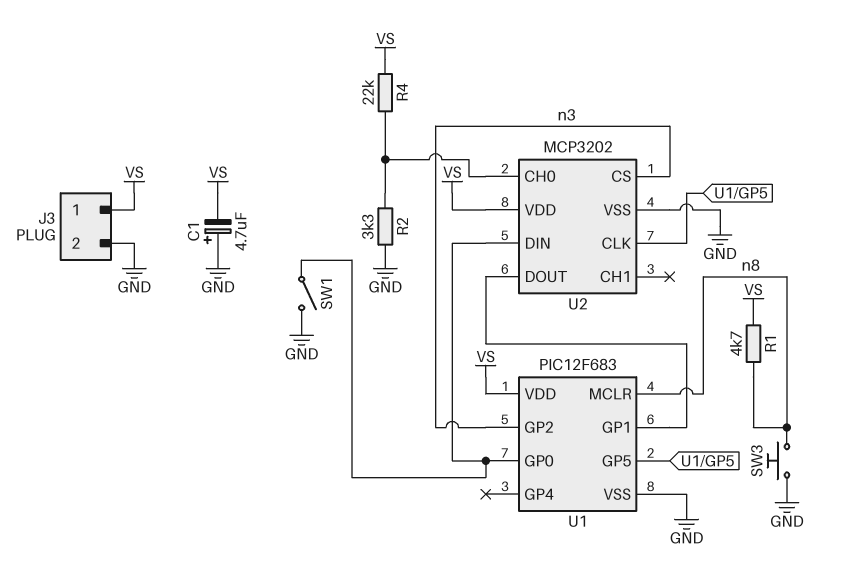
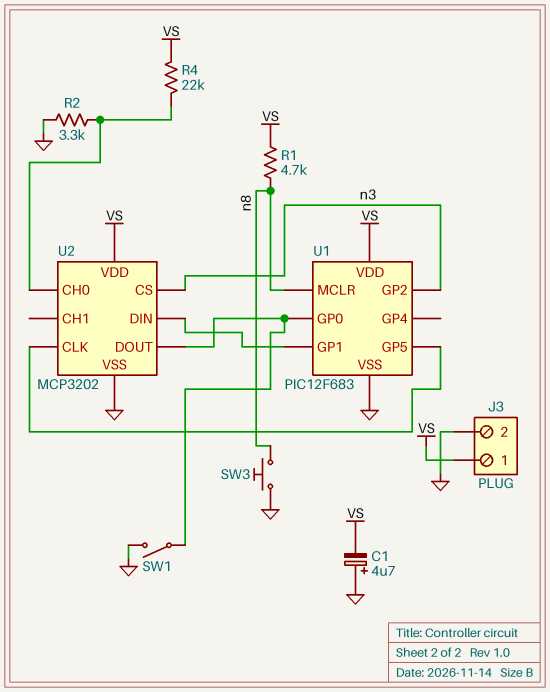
U2 pin DIN: U1/GP0 -> U1/GP1
U2 pin DOUT: U1/GP1 -> U1/GP0

